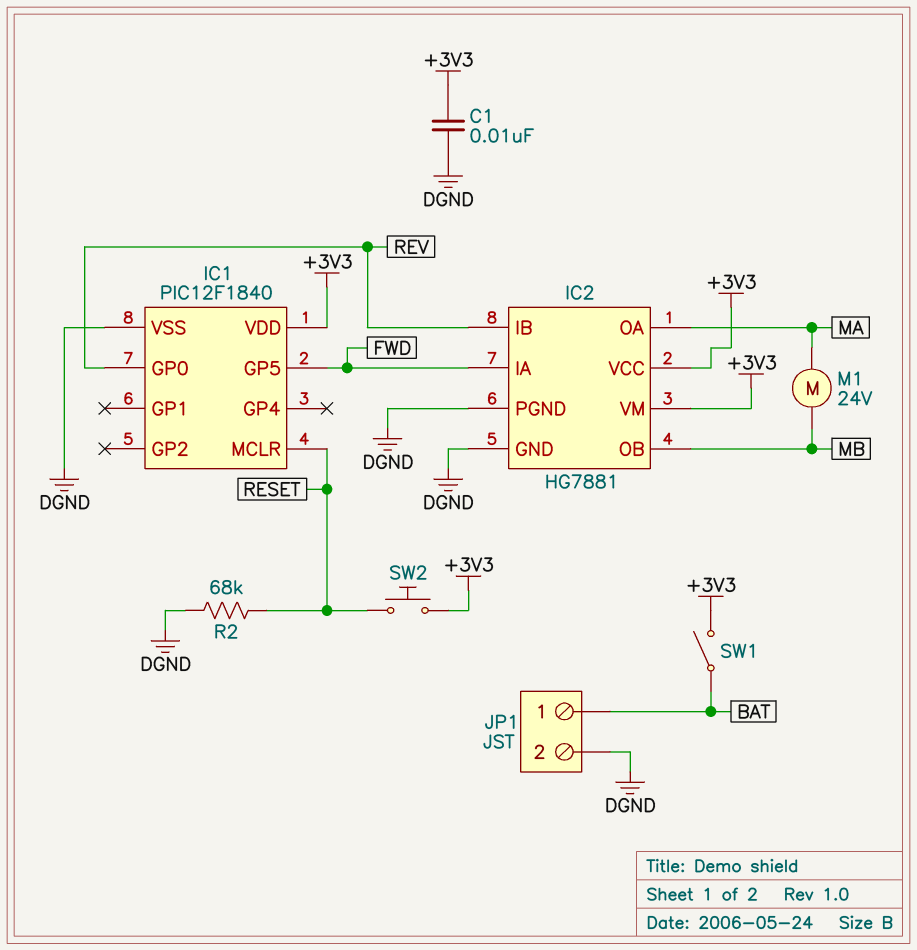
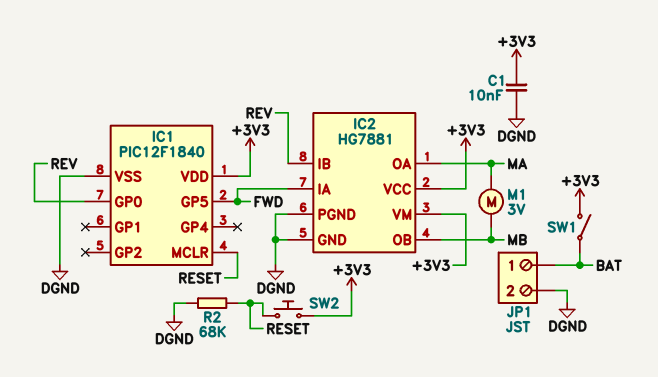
M1: motor 24V (MA, MB) -> motor 3V (MA, MB)

